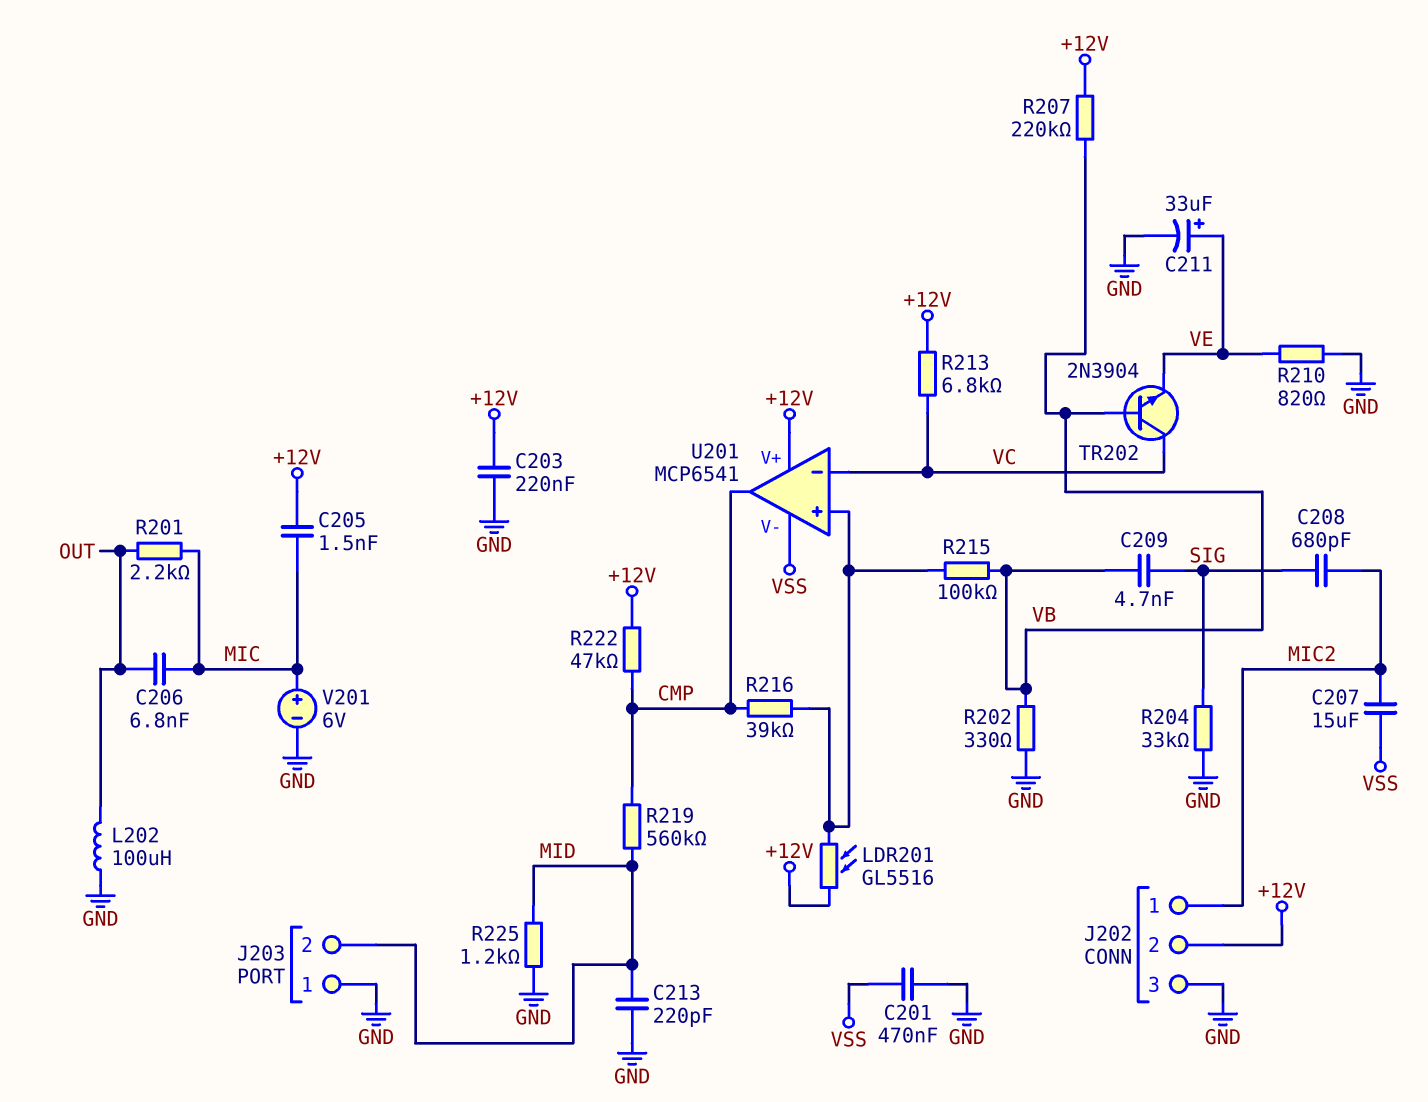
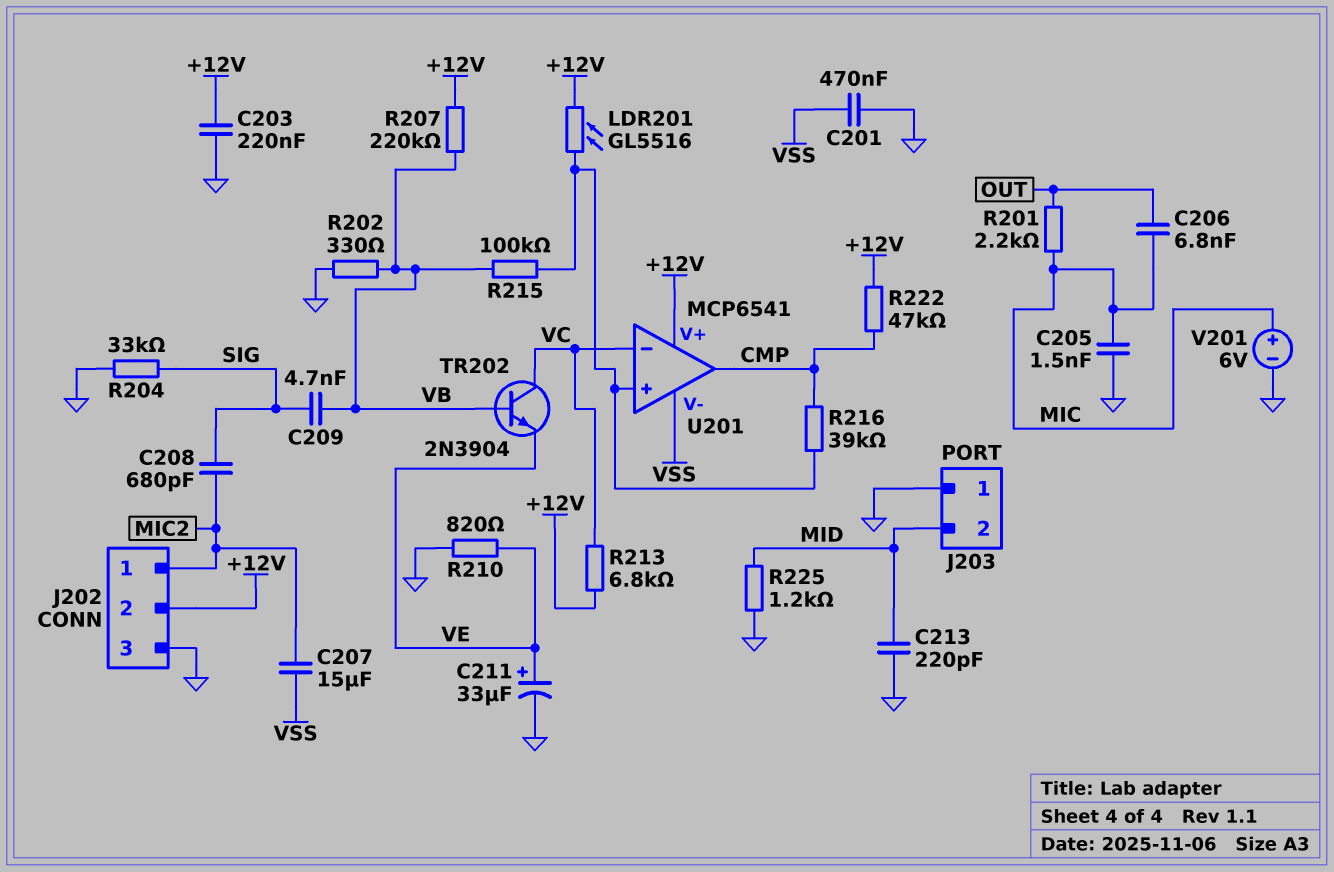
C205: 1.5nF (+12V, MIC) -> 1.5nF (GND, MIC)
L202: 100uH (GND, OUT) -> none
R219: 560k (CMP, MID) -> none

